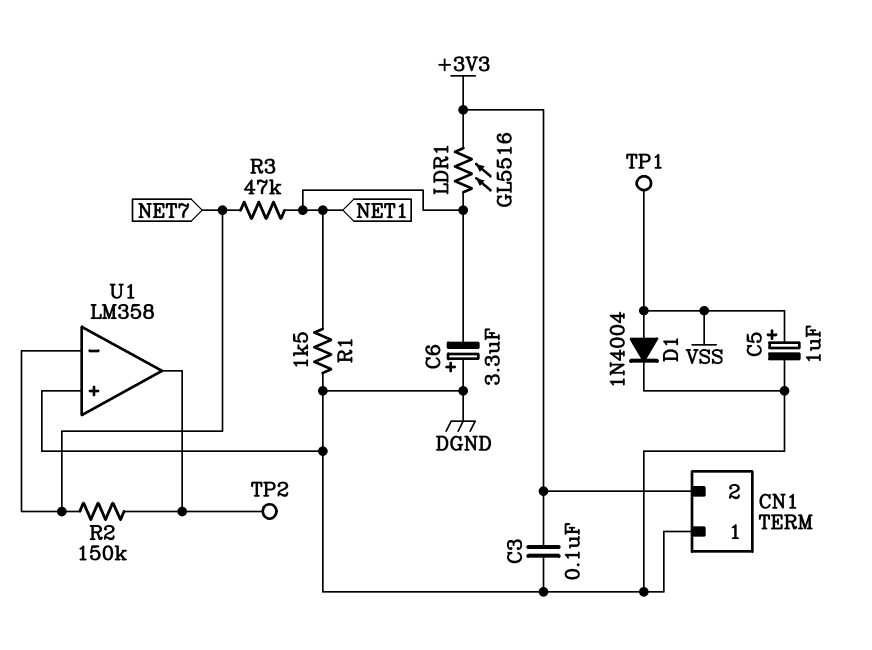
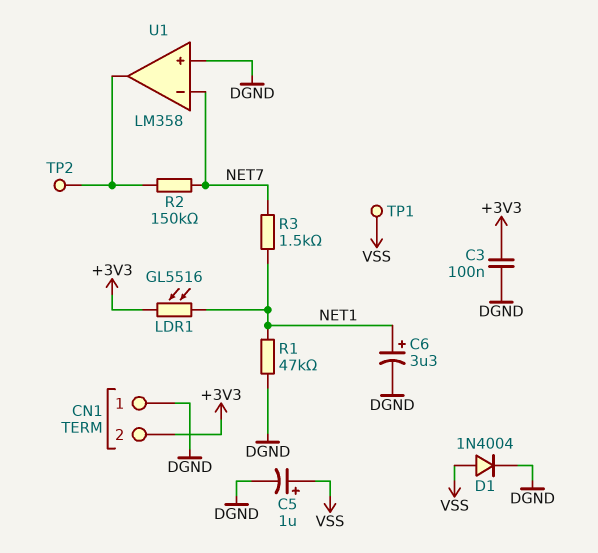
C6: 3.3uF (plus DGND, minus NET1) -> 3.3uF (plus NET1, minus DGND)
R1: 1.5k (DGND, NET1) -> 47k (DGND, NET1)
R3: 47k (NET1, NET7) -> 1.5k (NET1, NET7)

